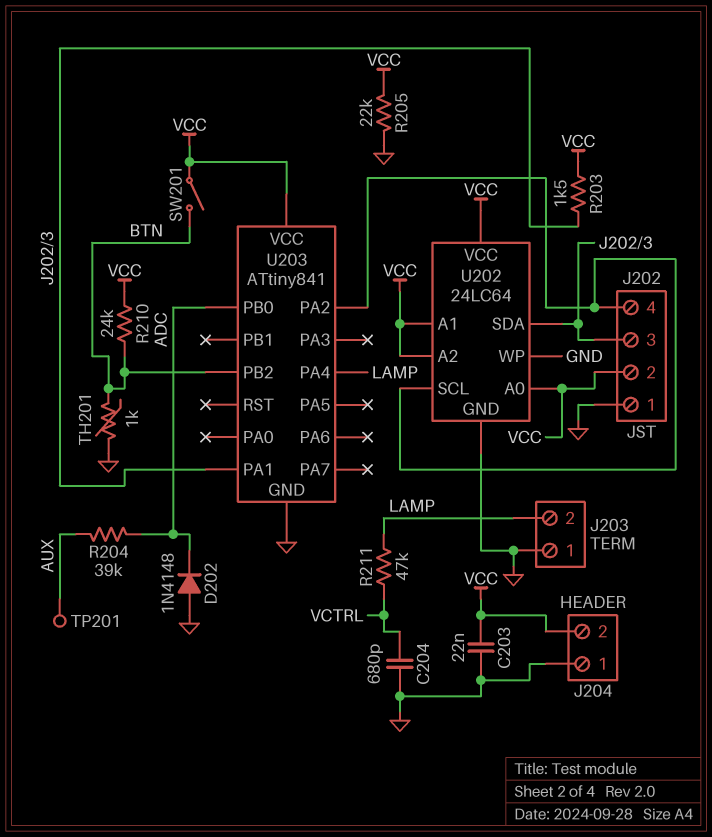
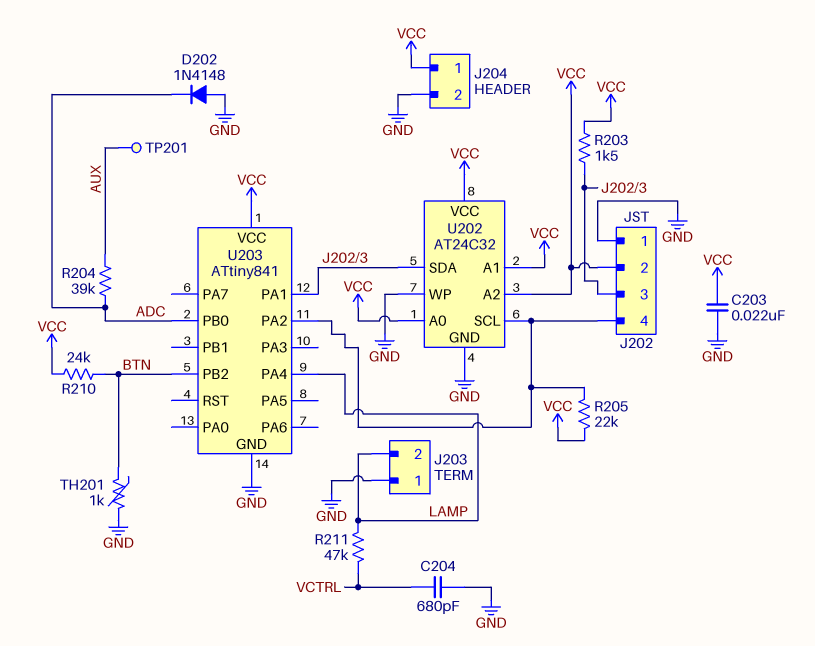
J204 pin 1: GND -> VCC
J204 pin 2: VCC -> GND
R205: 22k (GND, VCC) -> 22k (J202/4, VCC)
SW201: switch (BTN, VCC) -> none
U202: 24LC64 -> AT24C32

